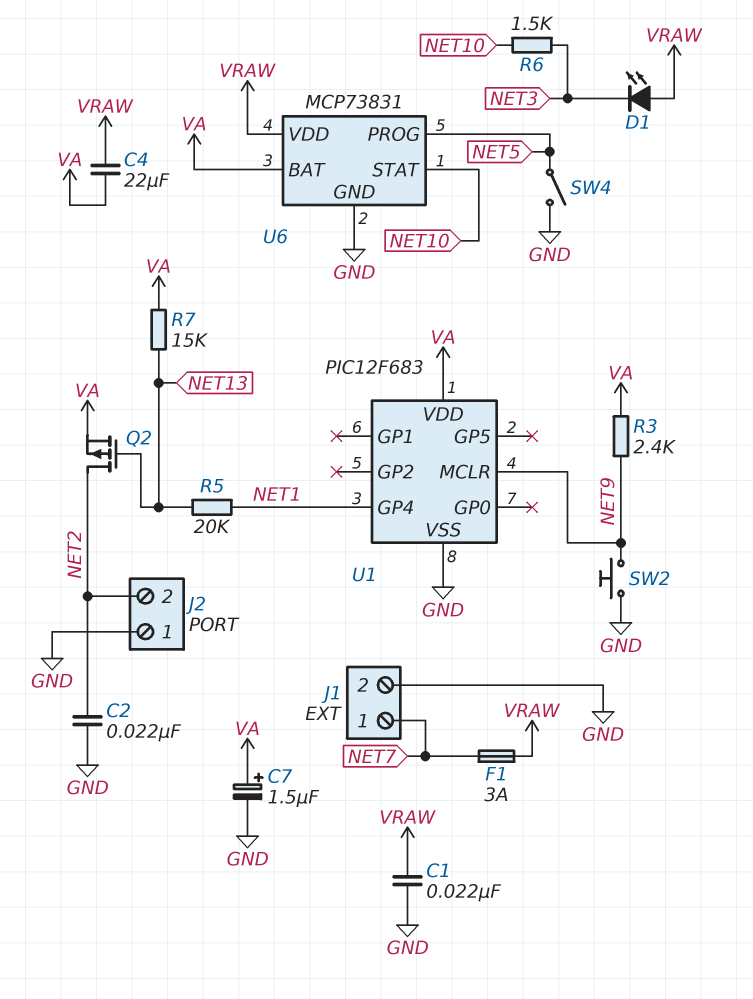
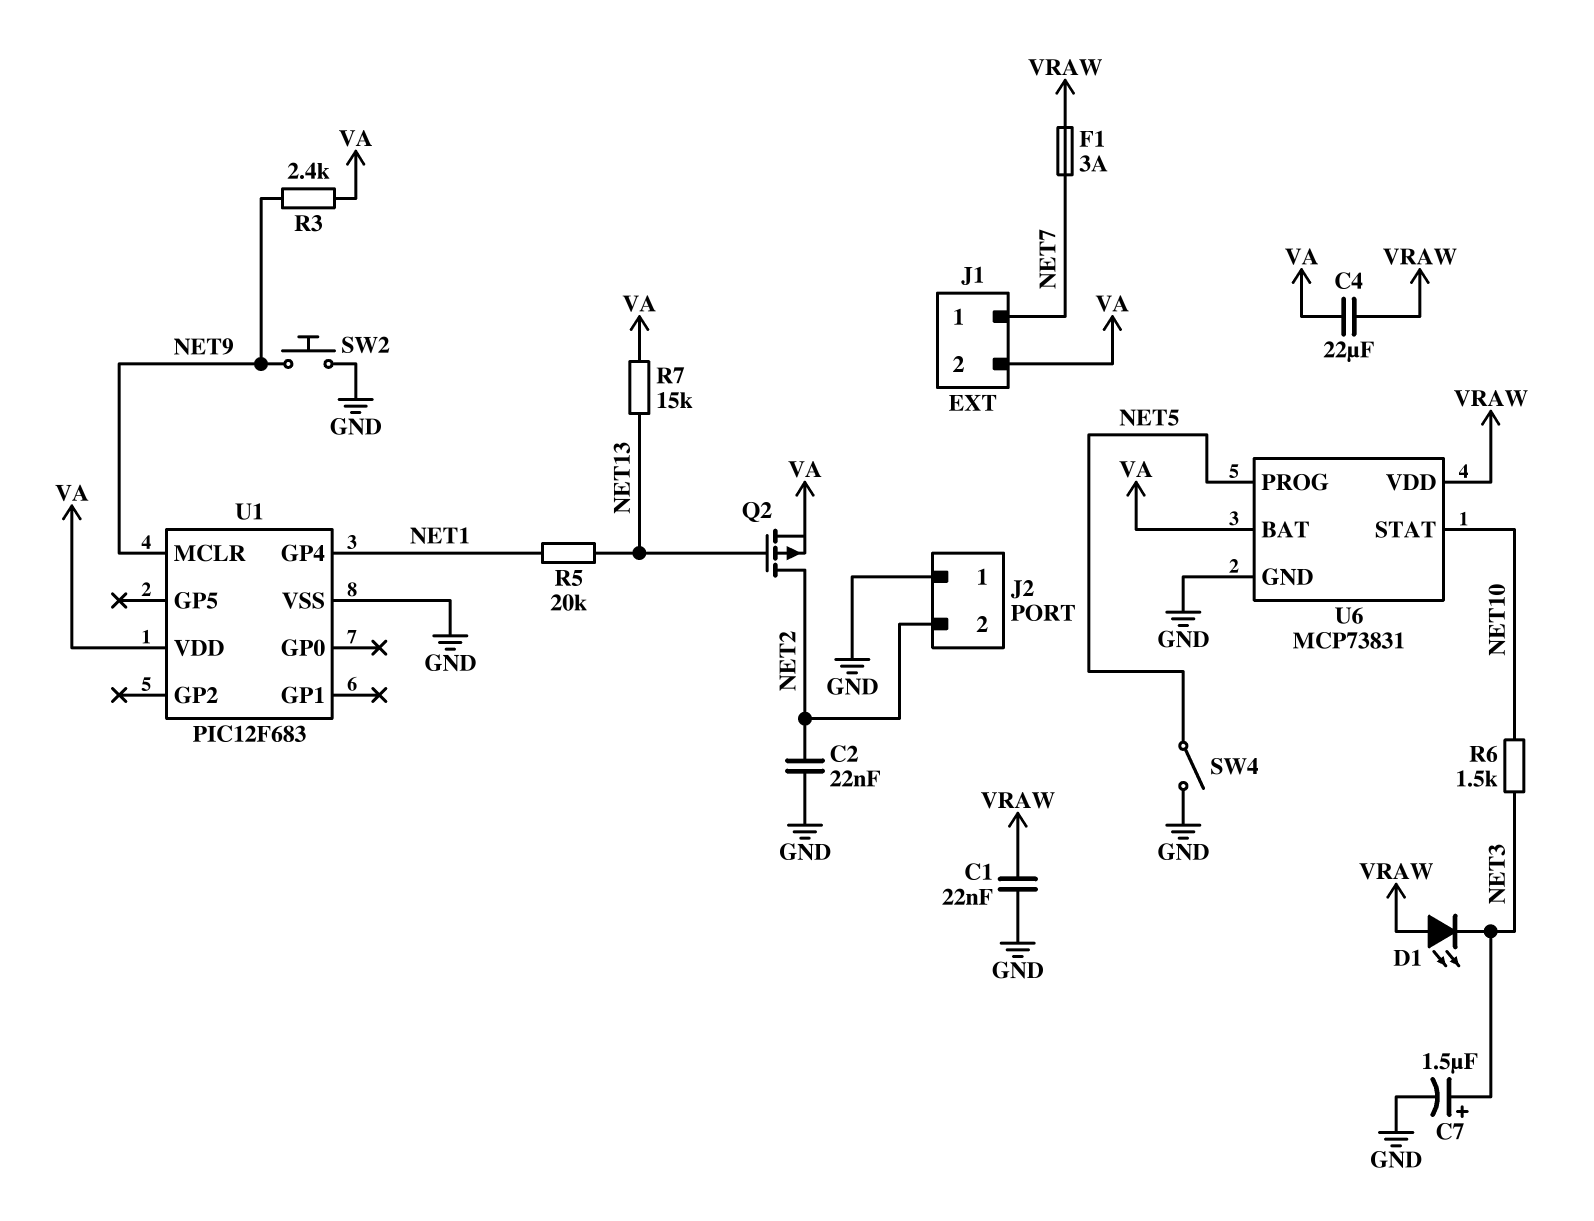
C7: 1.5uF (plus VA, minus GND) -> 1.5uF (plus NET3, minus GND)
J1 pin 2: GND -> VA

